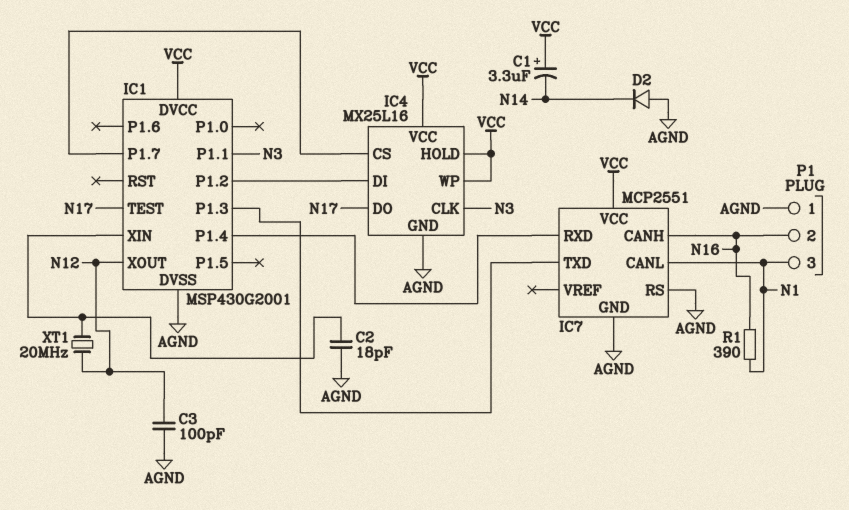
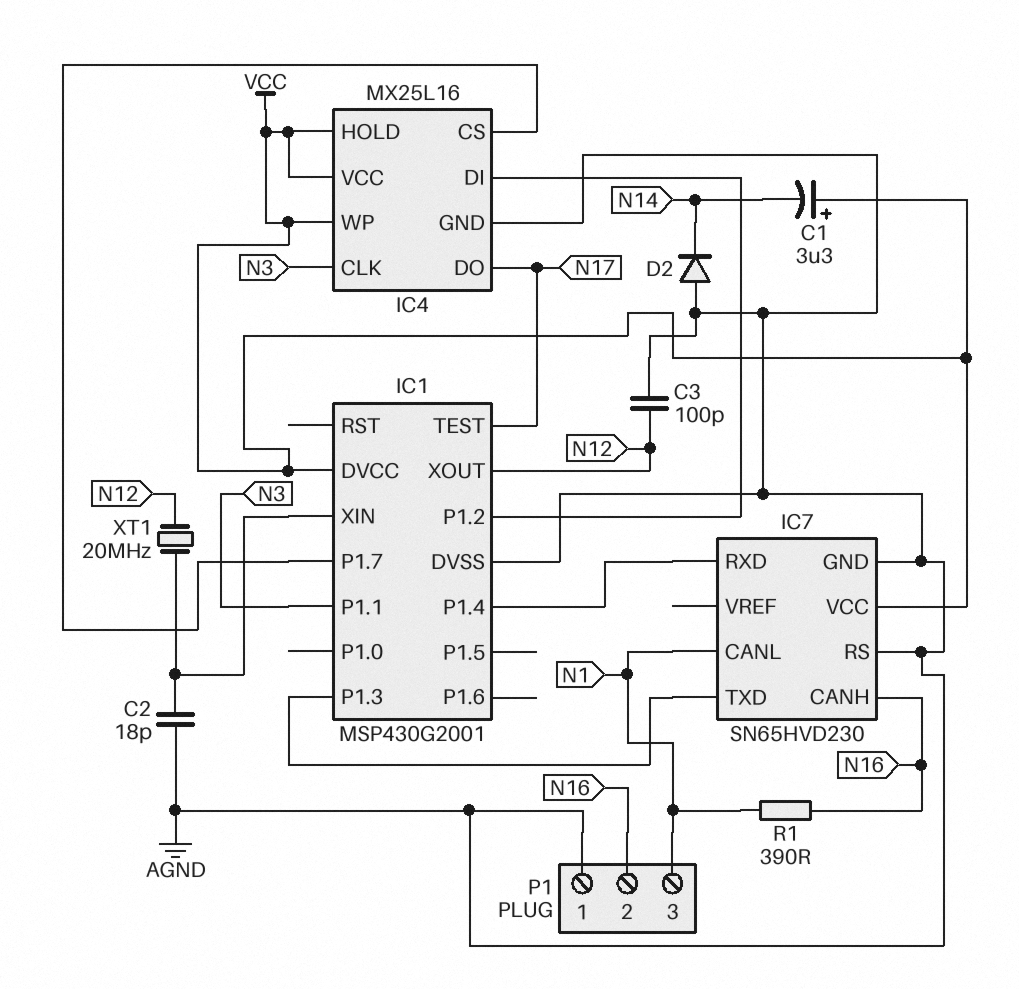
IC7: MCP2551 -> SN65HVD230

